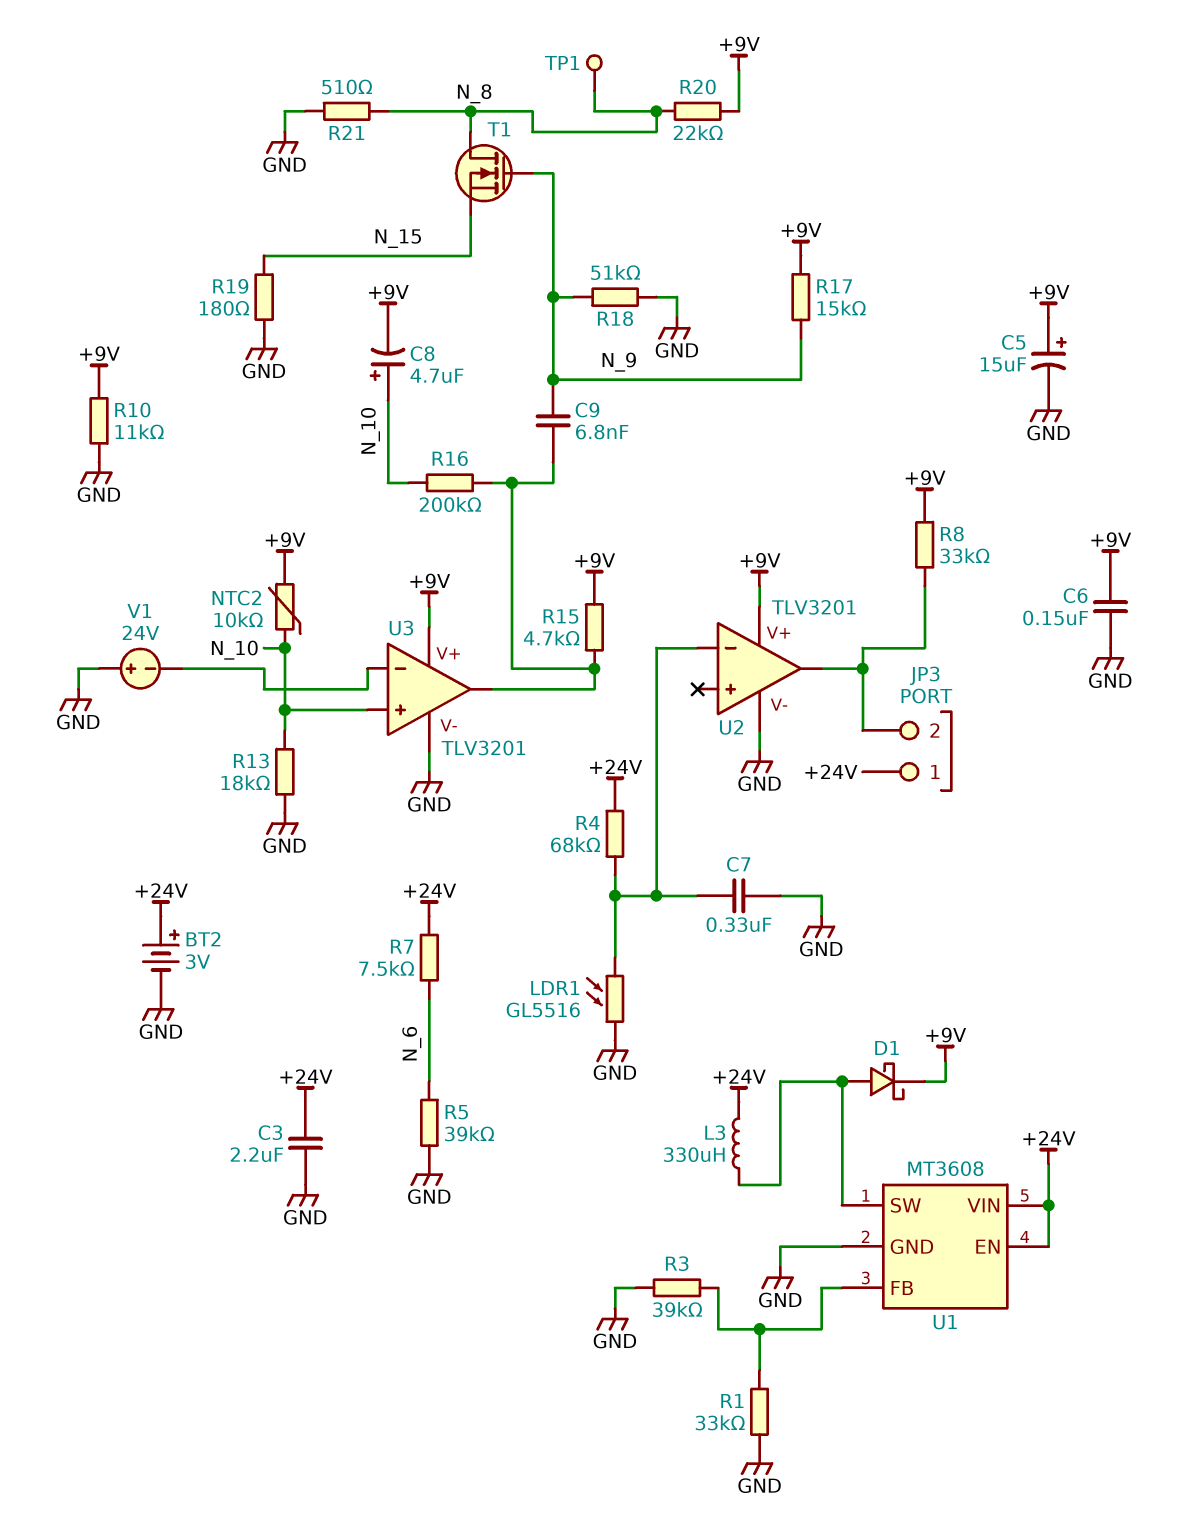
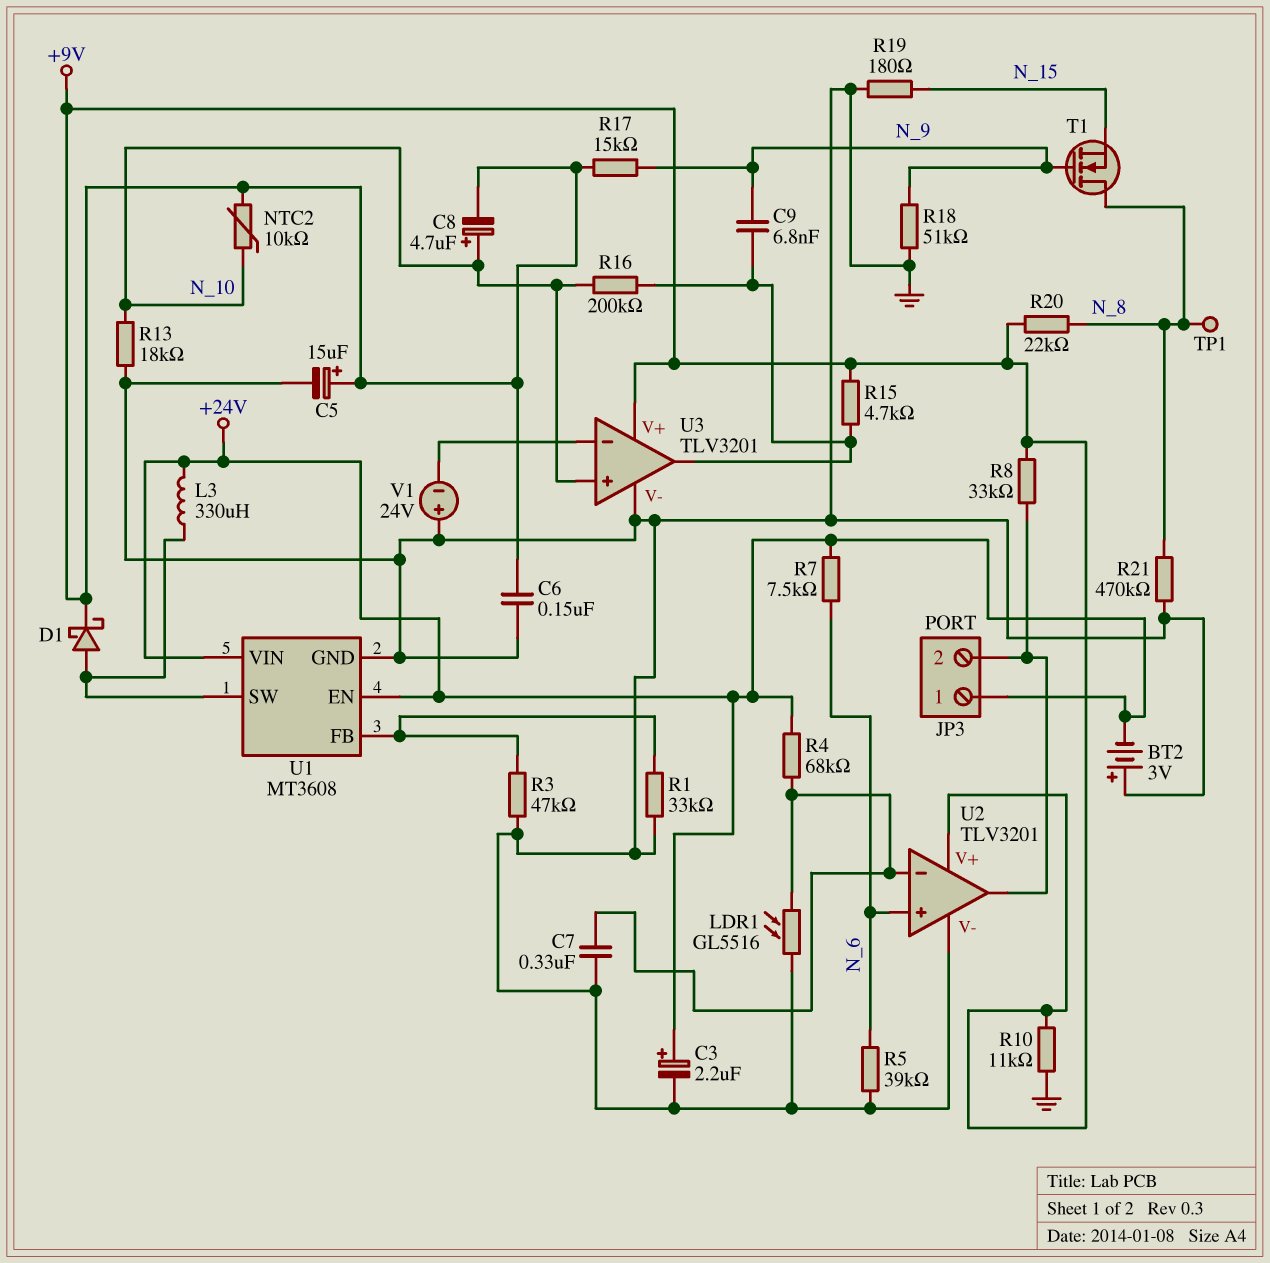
BT2: 3V (plus +24V, minus GND) -> 3V (plus GND, minus +24V)
C3: 2.2uF (+24V, GND) -> 2.2uF (plus +24V, minus GND)
R3: 39k (GND, U1/FB) -> 47k (GND, U1/FB)
R21: 510 (GND, N_8) -> 470k (GND, N_8)
U2 pin in+: none -> N_6

